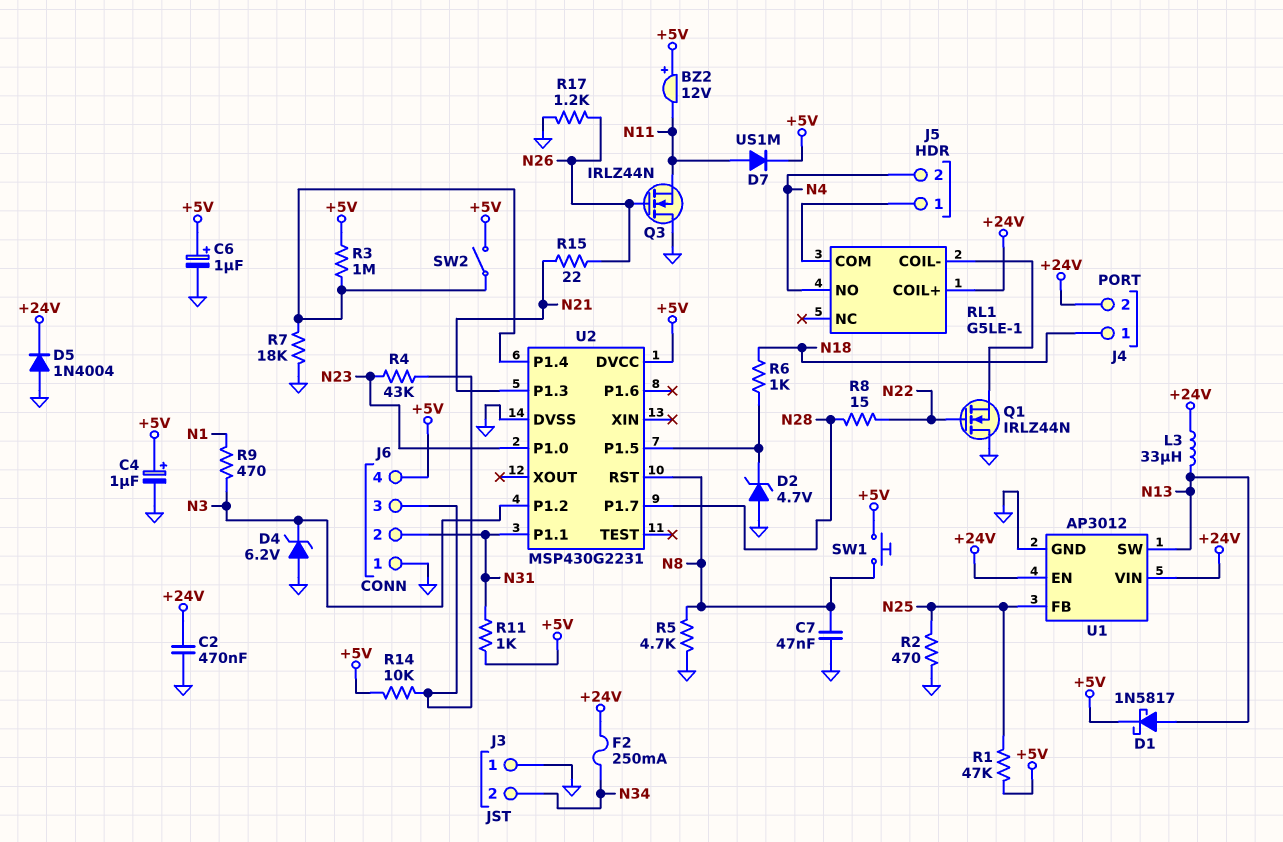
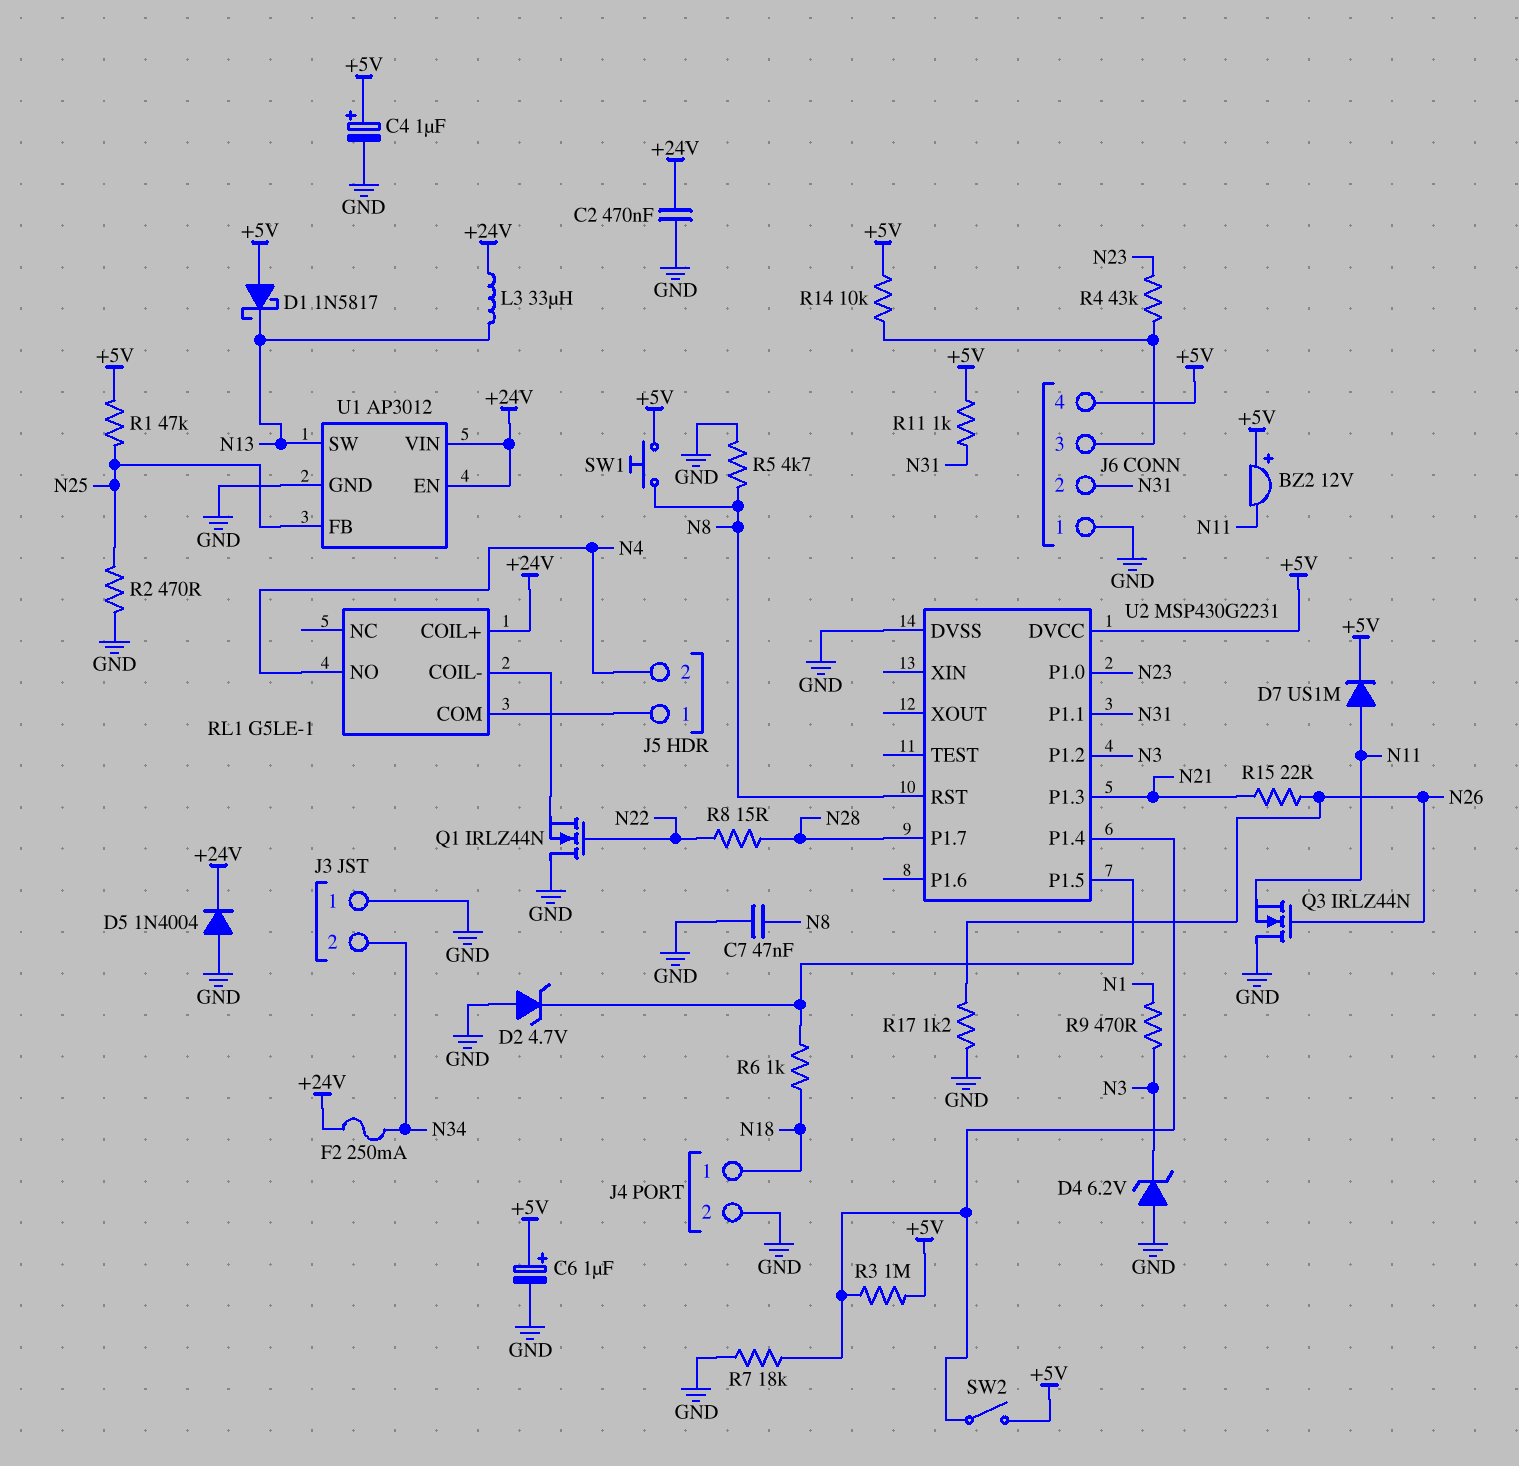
D1: schottky 1N5817 (A N13, K +5V) -> schottky 1N5817 (A +5V, K N13)
J4 pin 2: +24V -> GND

